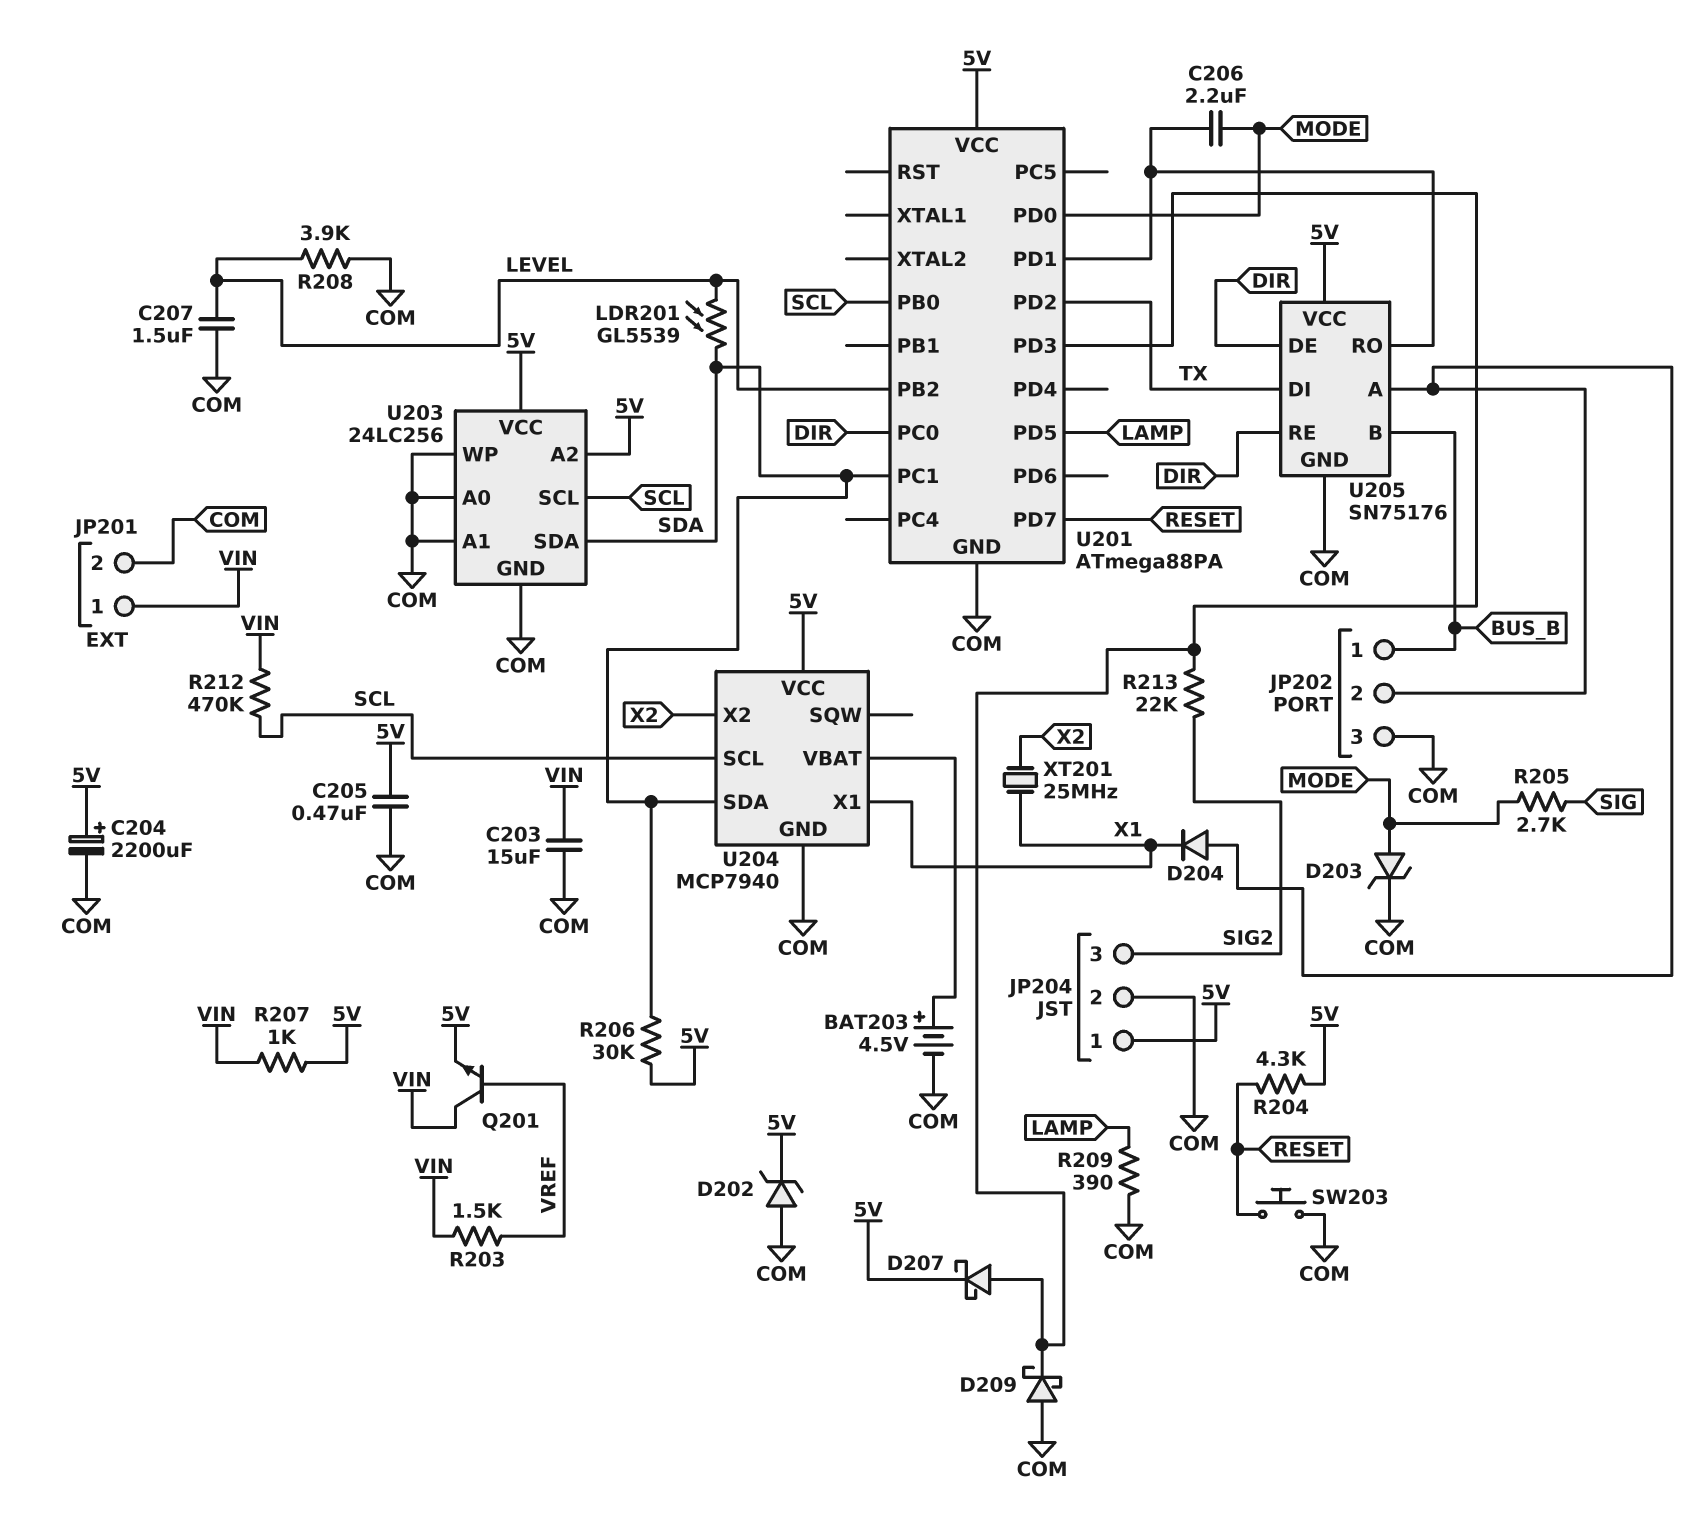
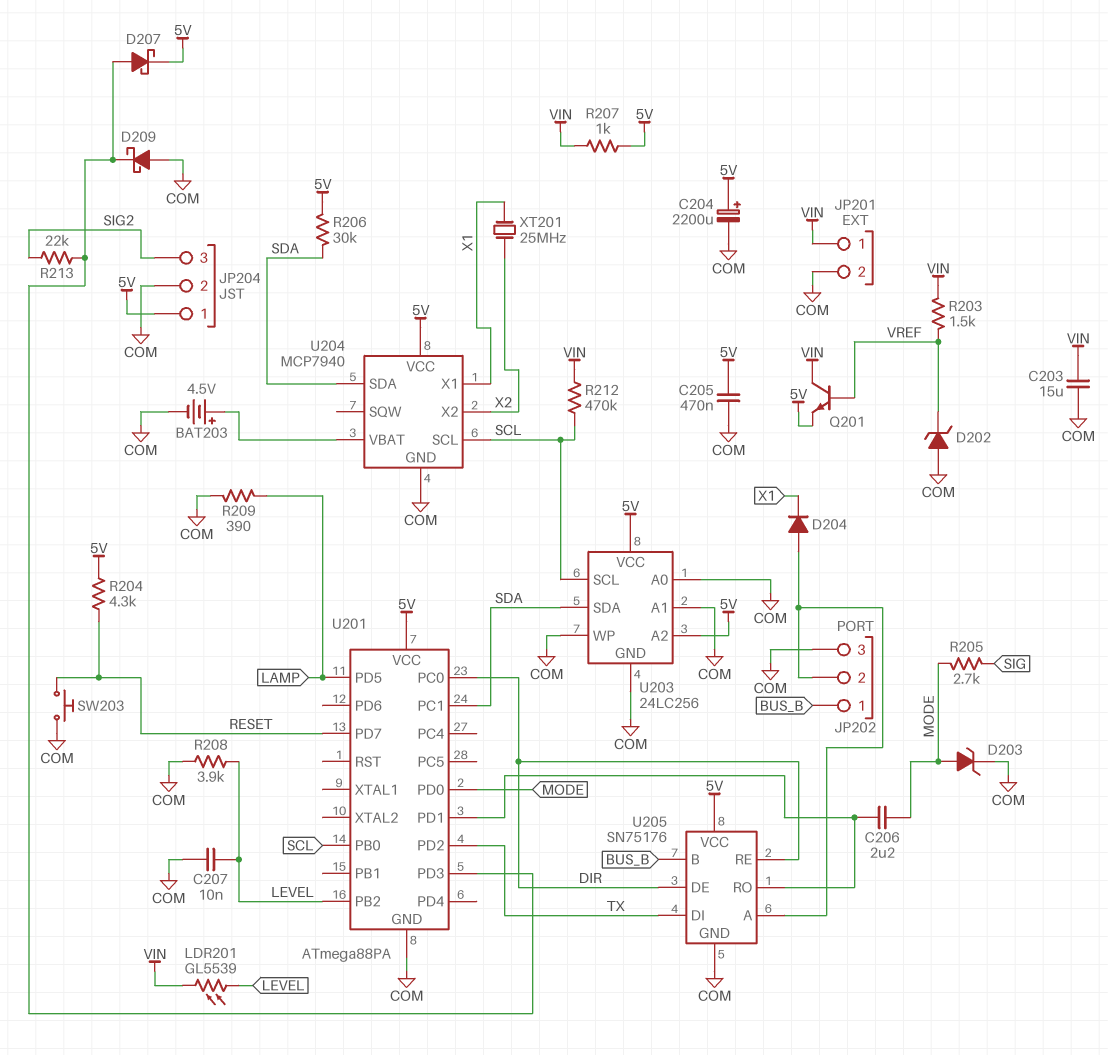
C207: 1.5uF (COM, LEVEL) -> 10nF (COM, LEVEL)
D202: zener (A COM, K 5V) -> zener (A COM, K VREF)
LDR201: GL5539 (LEVEL, SDA) -> GL5539 (LEVEL, VIN)

